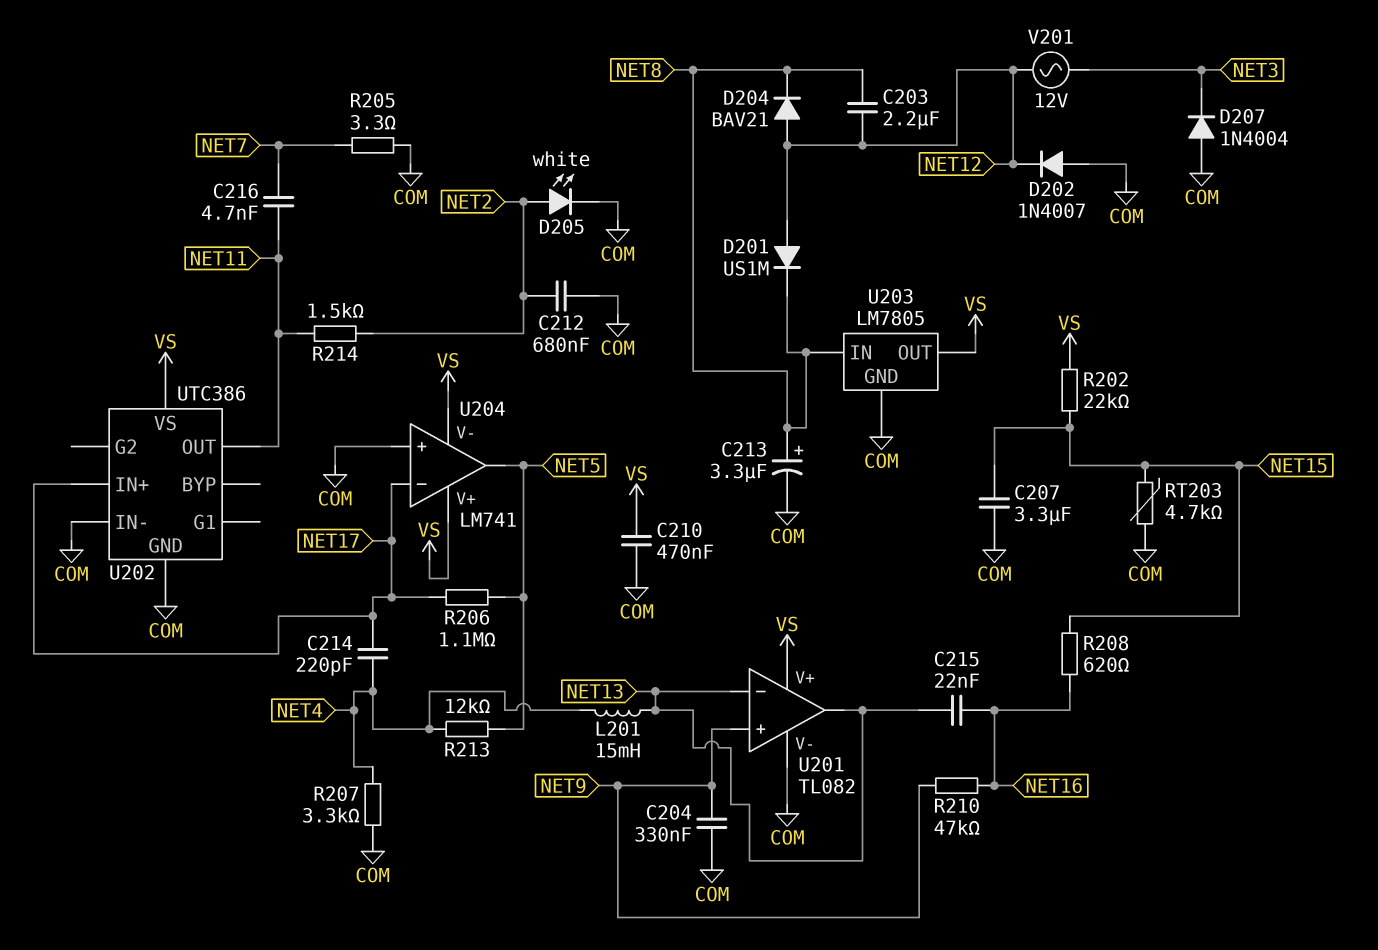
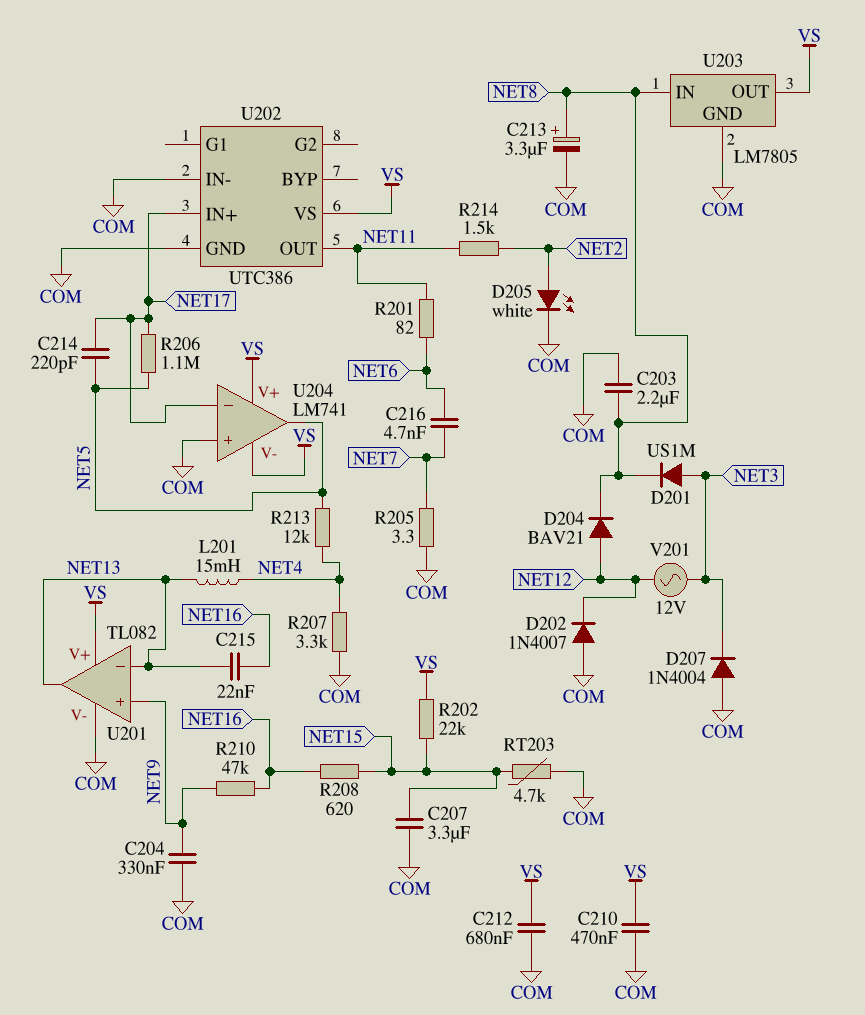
C203: 2.2uF (NET8, NET12) -> 2.2uF (COM, NET8)
C212: 680nF (COM, NET2) -> 680nF (COM, VS)
C214: 220pF (NET4, NET17) -> 220pF (NET5, NET17)
C216: 4.7nF (NET7, NET11) -> 4.7nF (NET6, NET7)
D201: diode US1M (A NET12, K NET8) -> diode US1M (A NET3, K NET8)
R201: none -> 82 (NET6, NET11)

